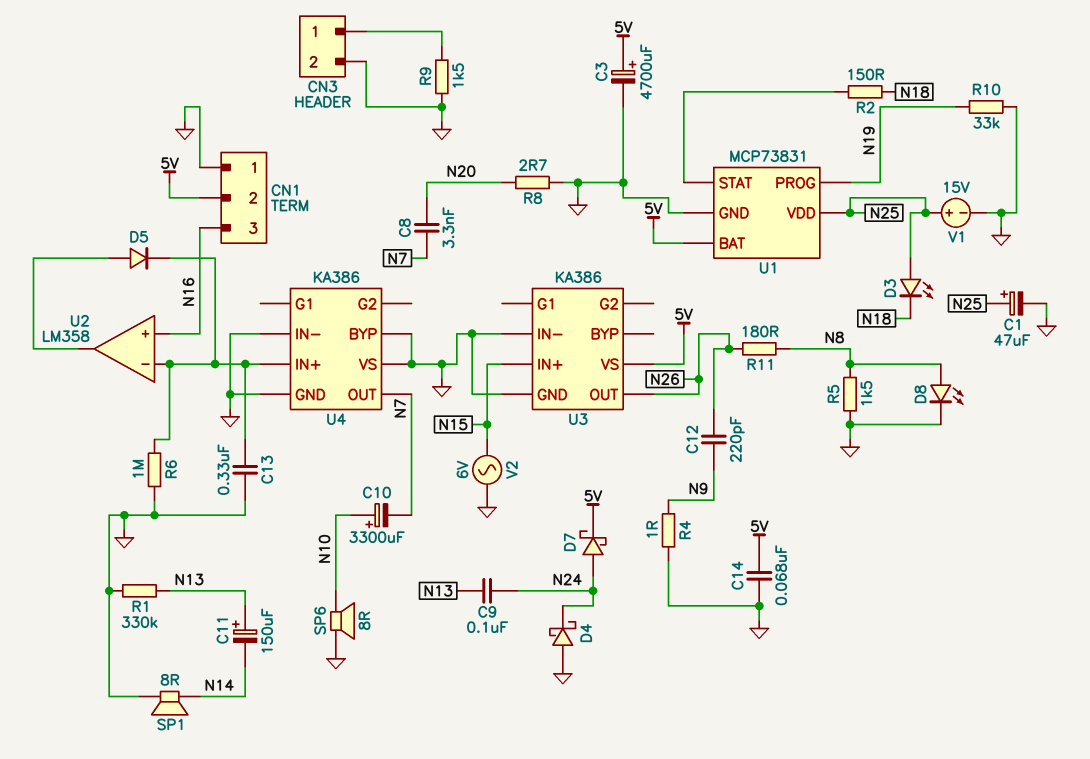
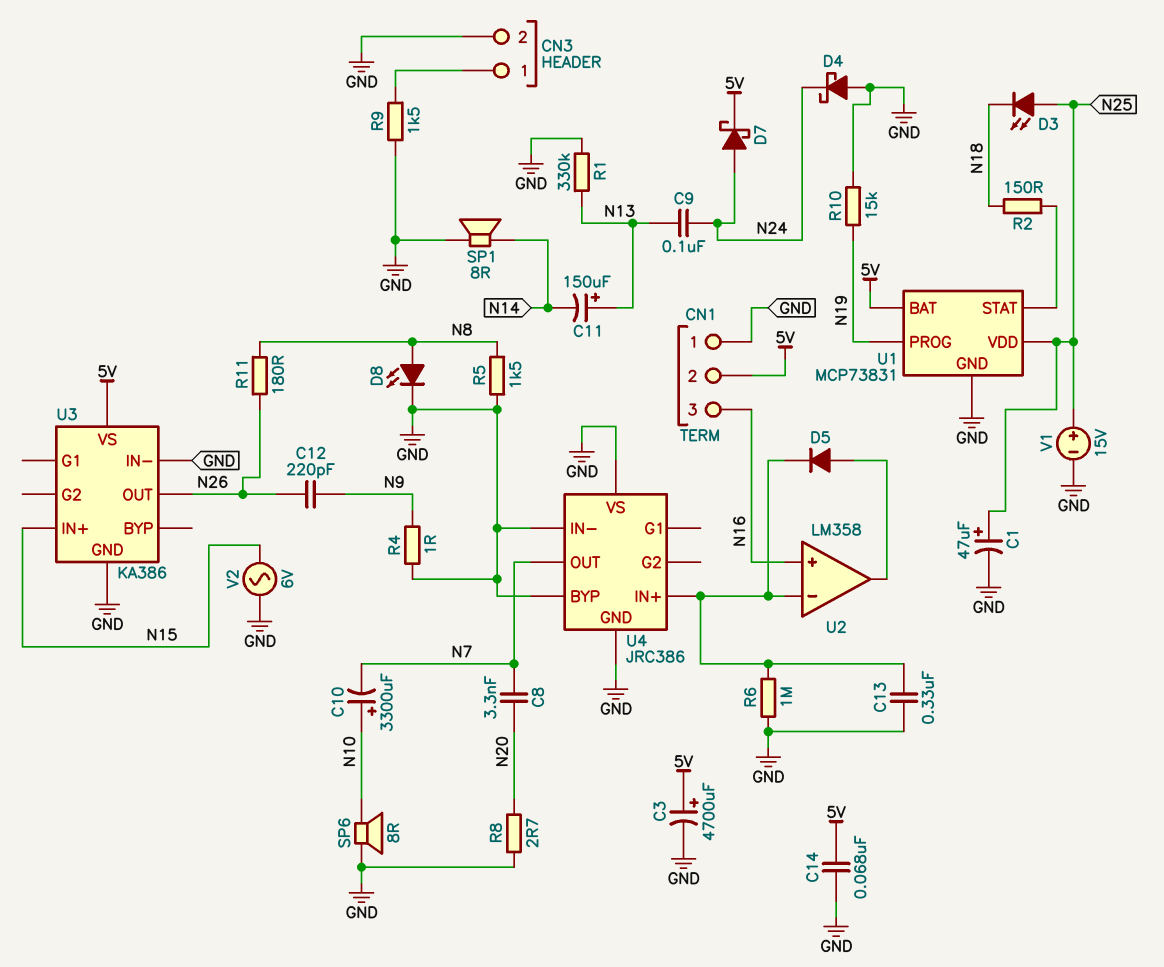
R10: 33k (GND, N19) -> 15k (GND, N19)
U4: KA386 -> JRC386

